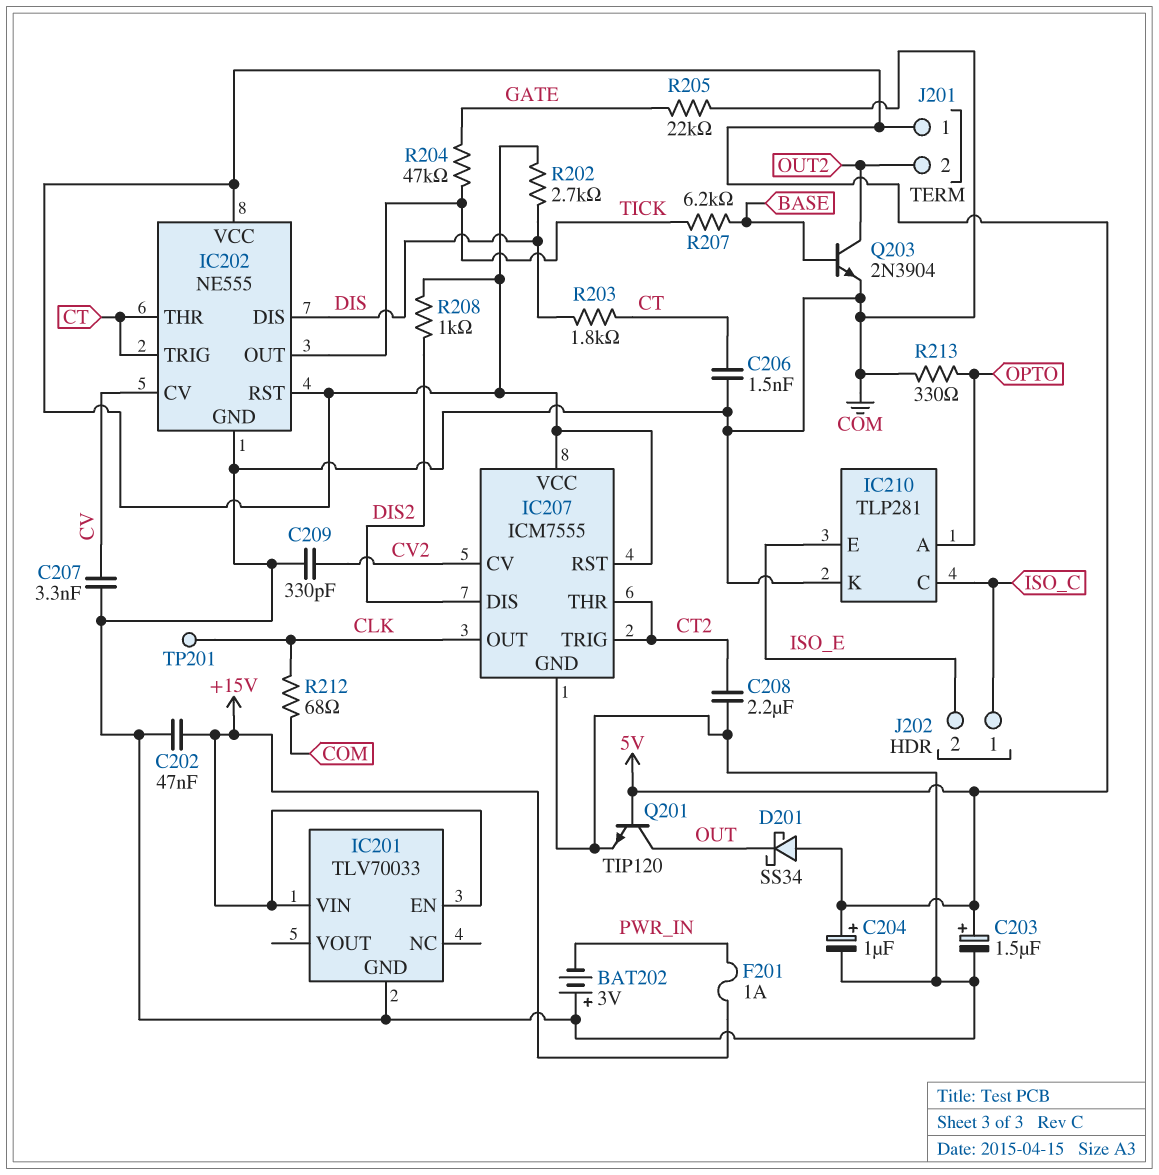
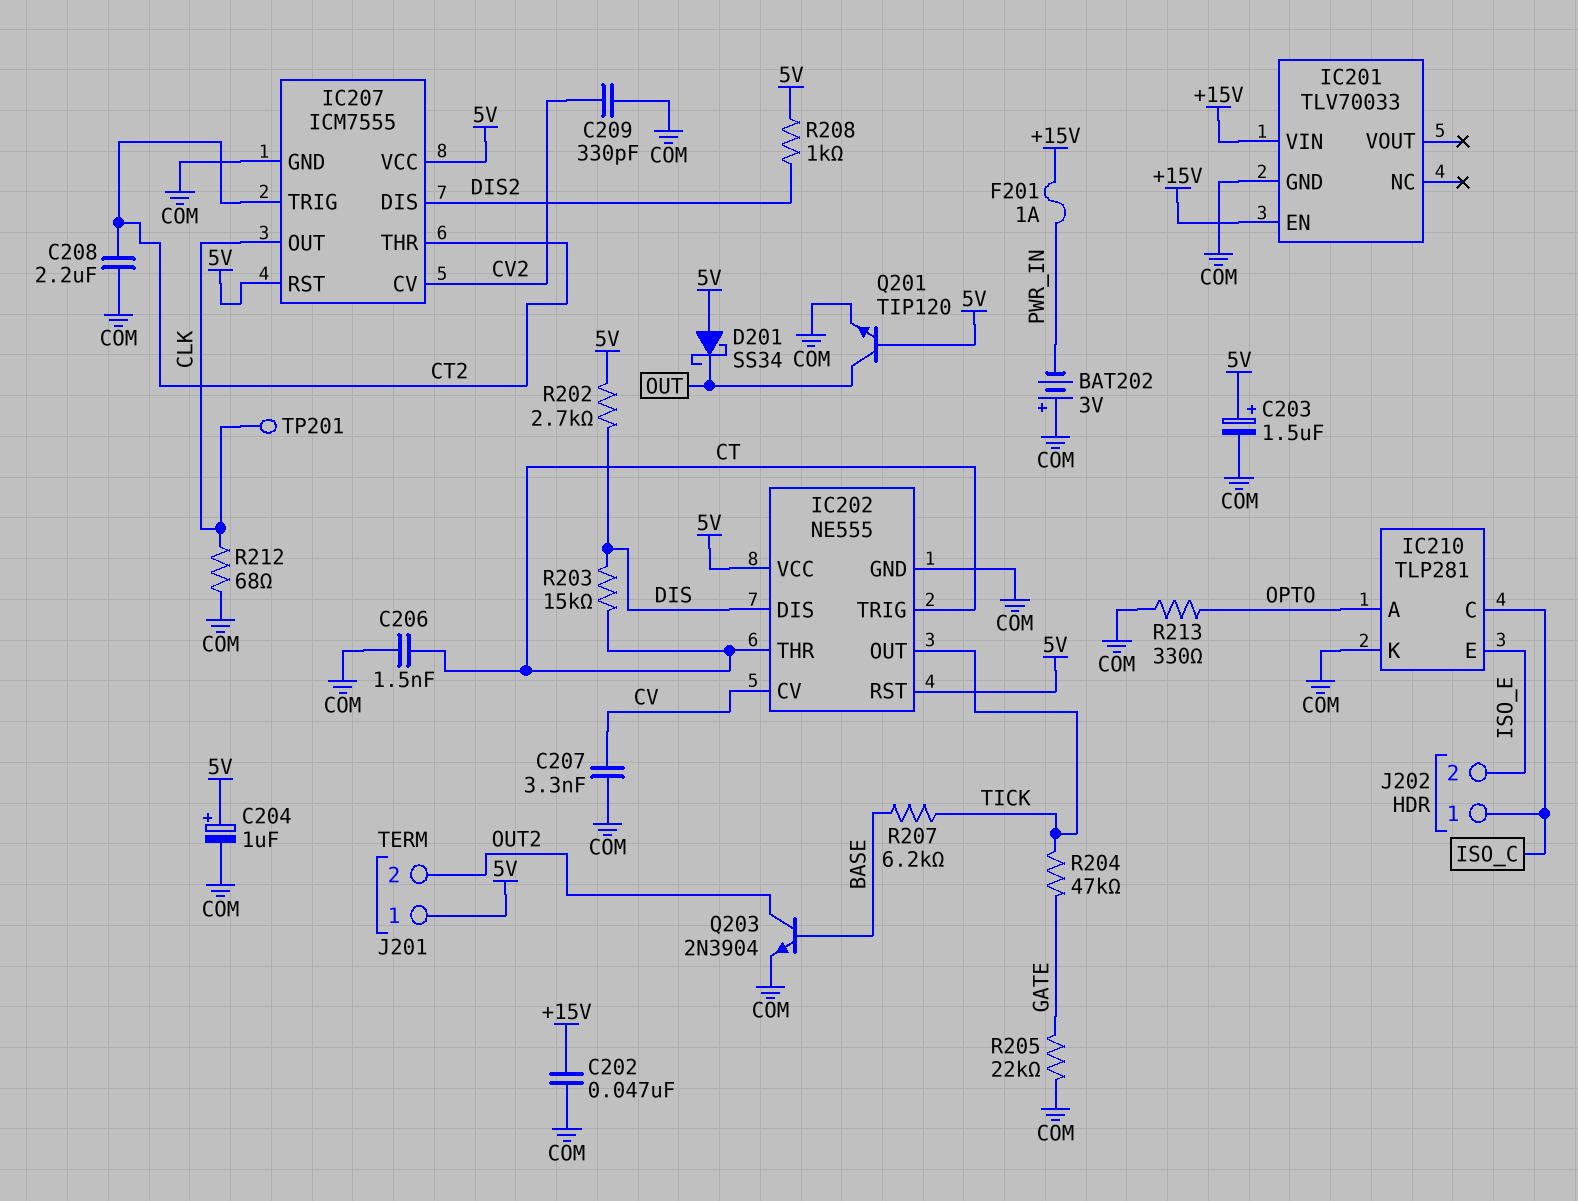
R203: 1.8k (CT, DIS) -> 15k (CT, DIS)

